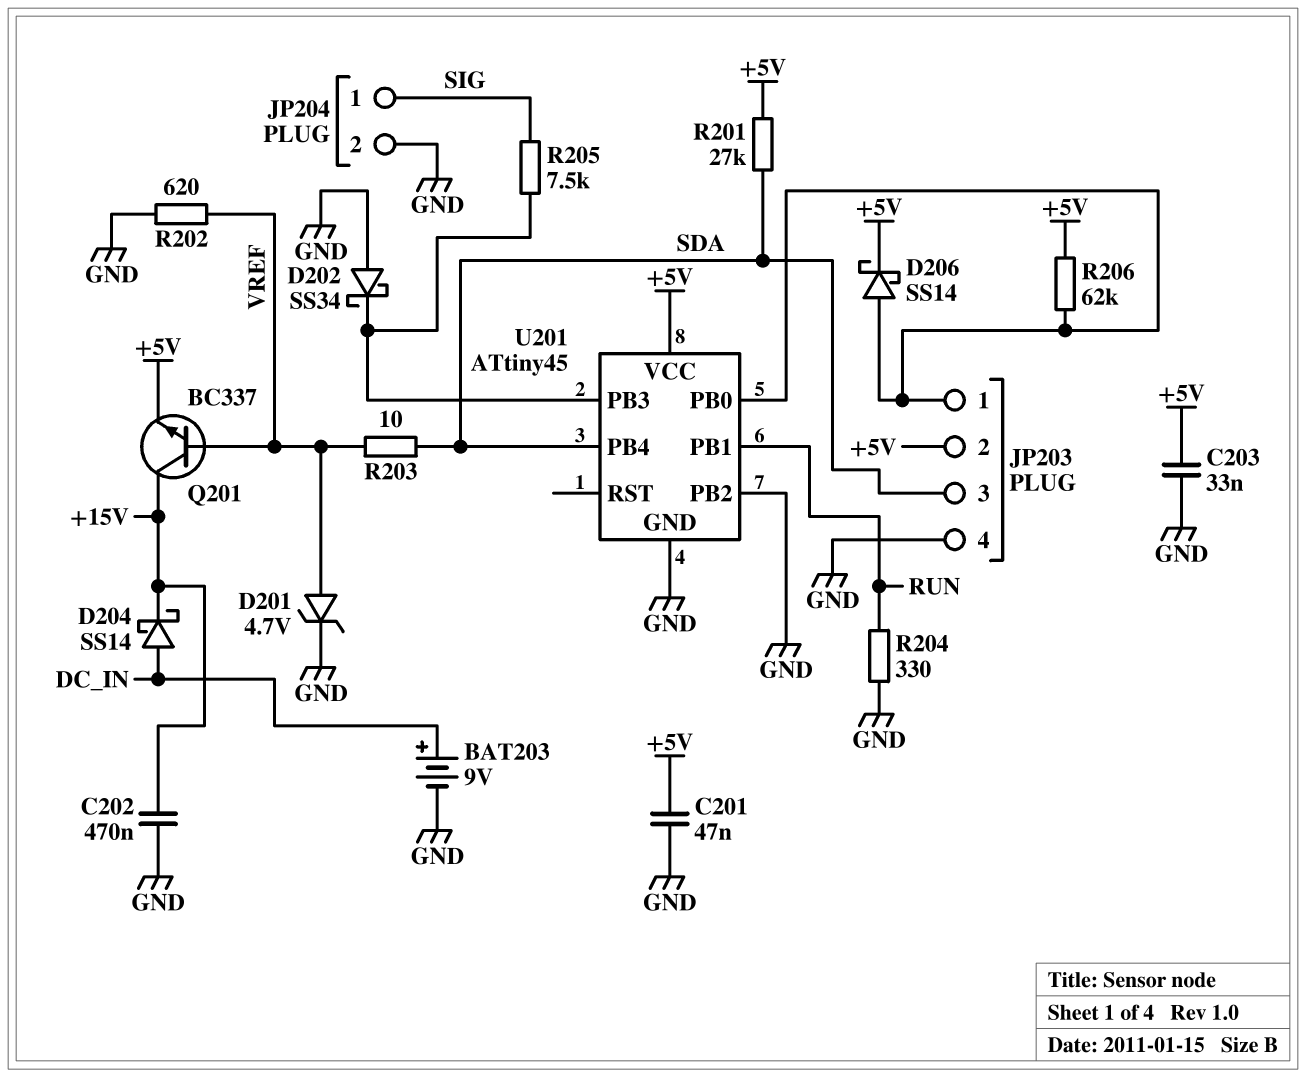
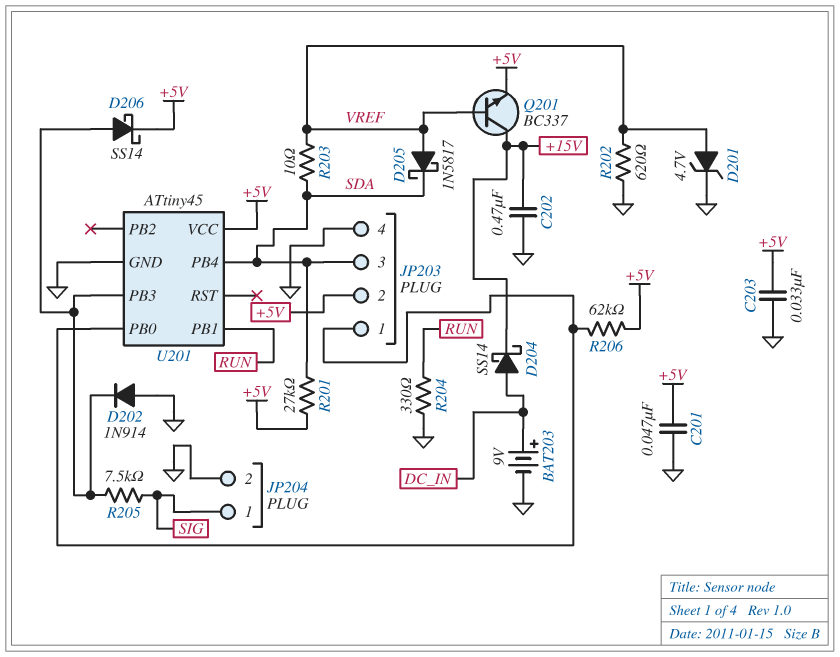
D202: schottky SS34 (A GND, K U201/PB3) -> diode 1N914 (A GND, K U201/PB3)
D205: none -> schottky 1N5817 (A VREF, K SDA)
D206: schottky SS14 (A JP203/1, K +5V) -> schottky SS14 (A U201/PB3, K +5V)
U201 pin PB2: GND -> none

